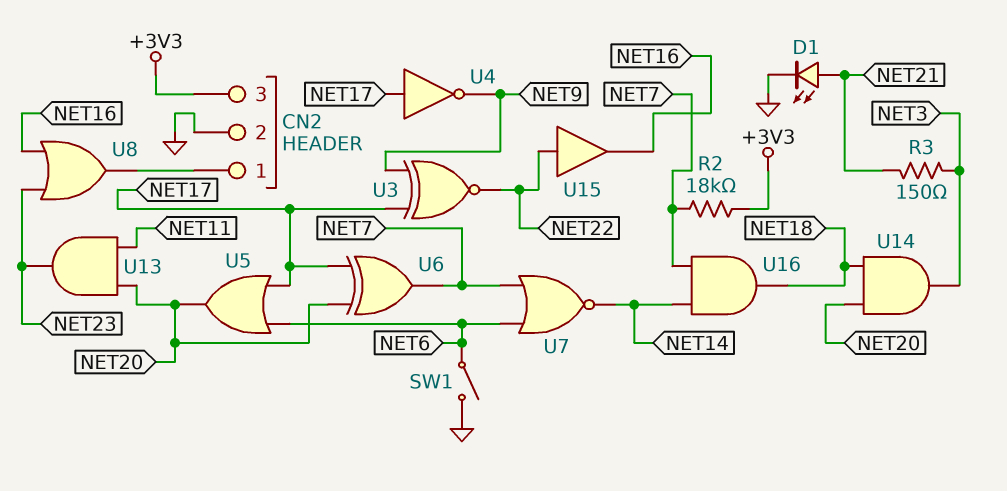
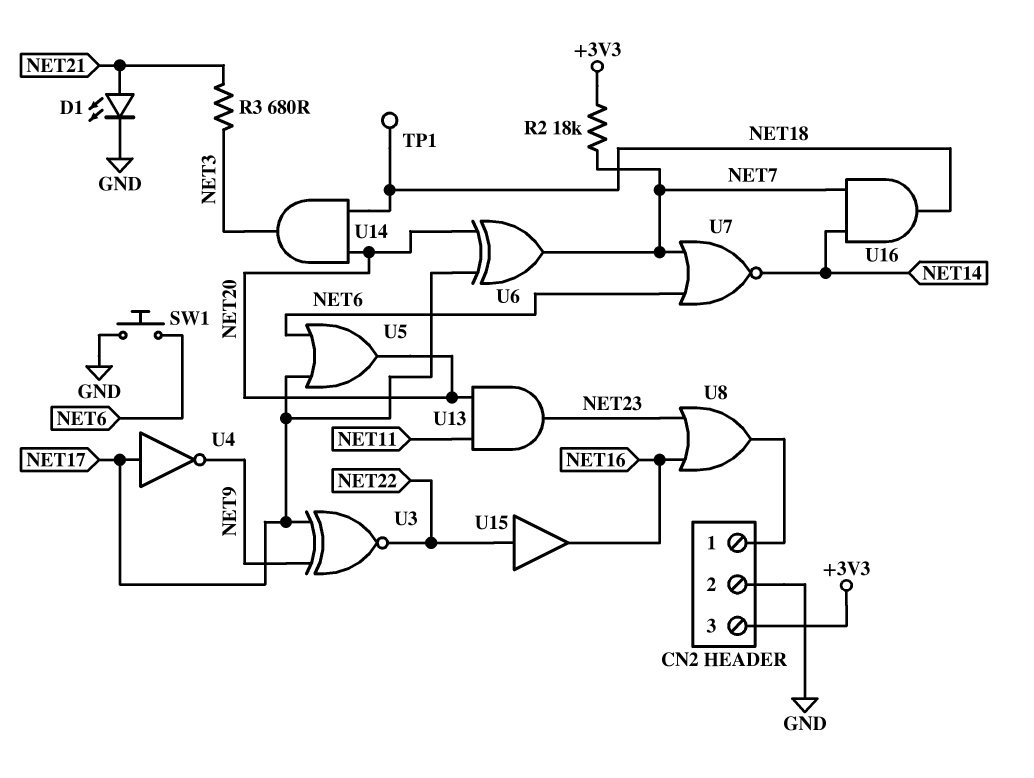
R3: 150 (NET3, NET21) -> 680 (NET3, NET21)
SW1: switch (GND, NET6) -> button (GND, NET6)
TP1: none -> test point (NET18)

